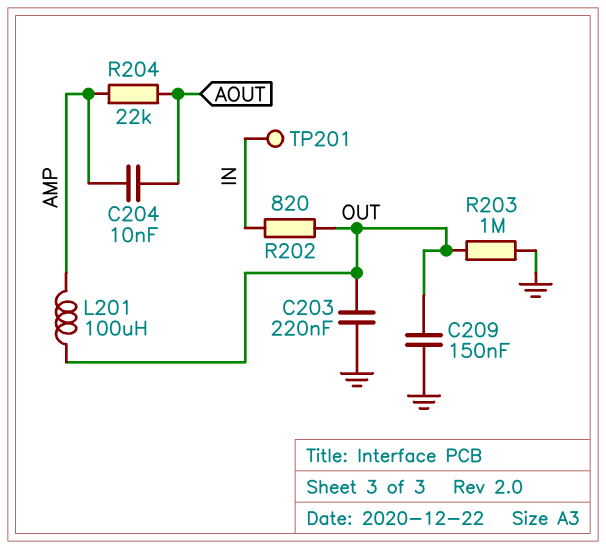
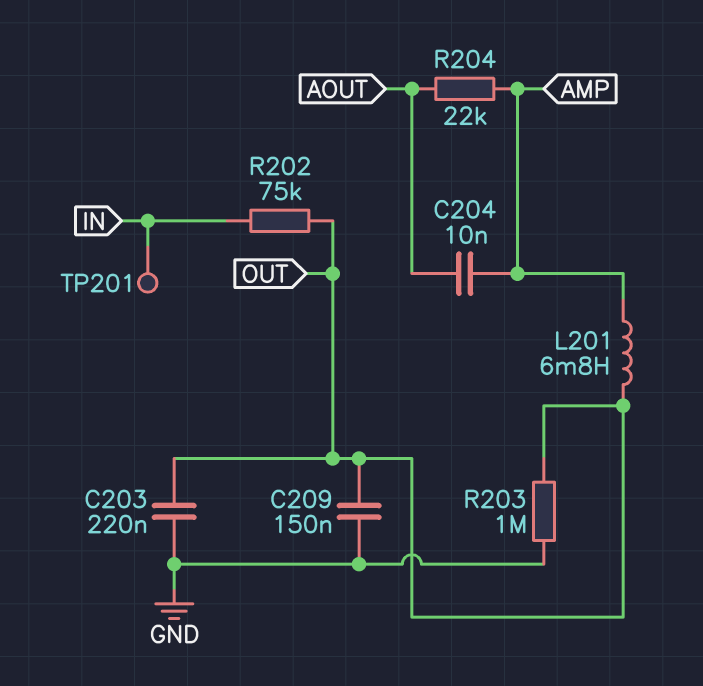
L201: 100uH (AMP, OUT) -> 6.8mH (AMP, OUT)
R202: 820 (IN, OUT) -> 75k (IN, OUT)

